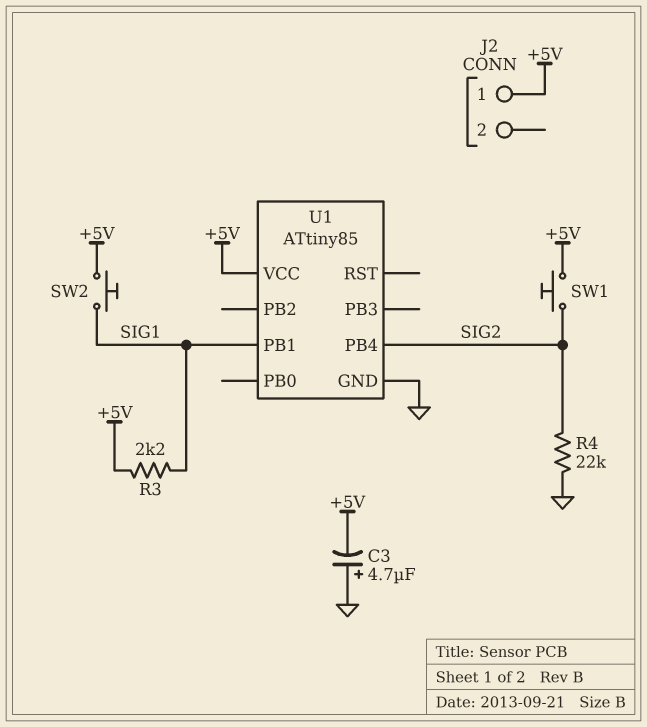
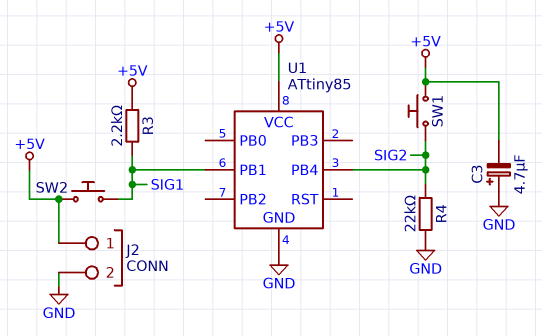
J2 pin 2: none -> GND

